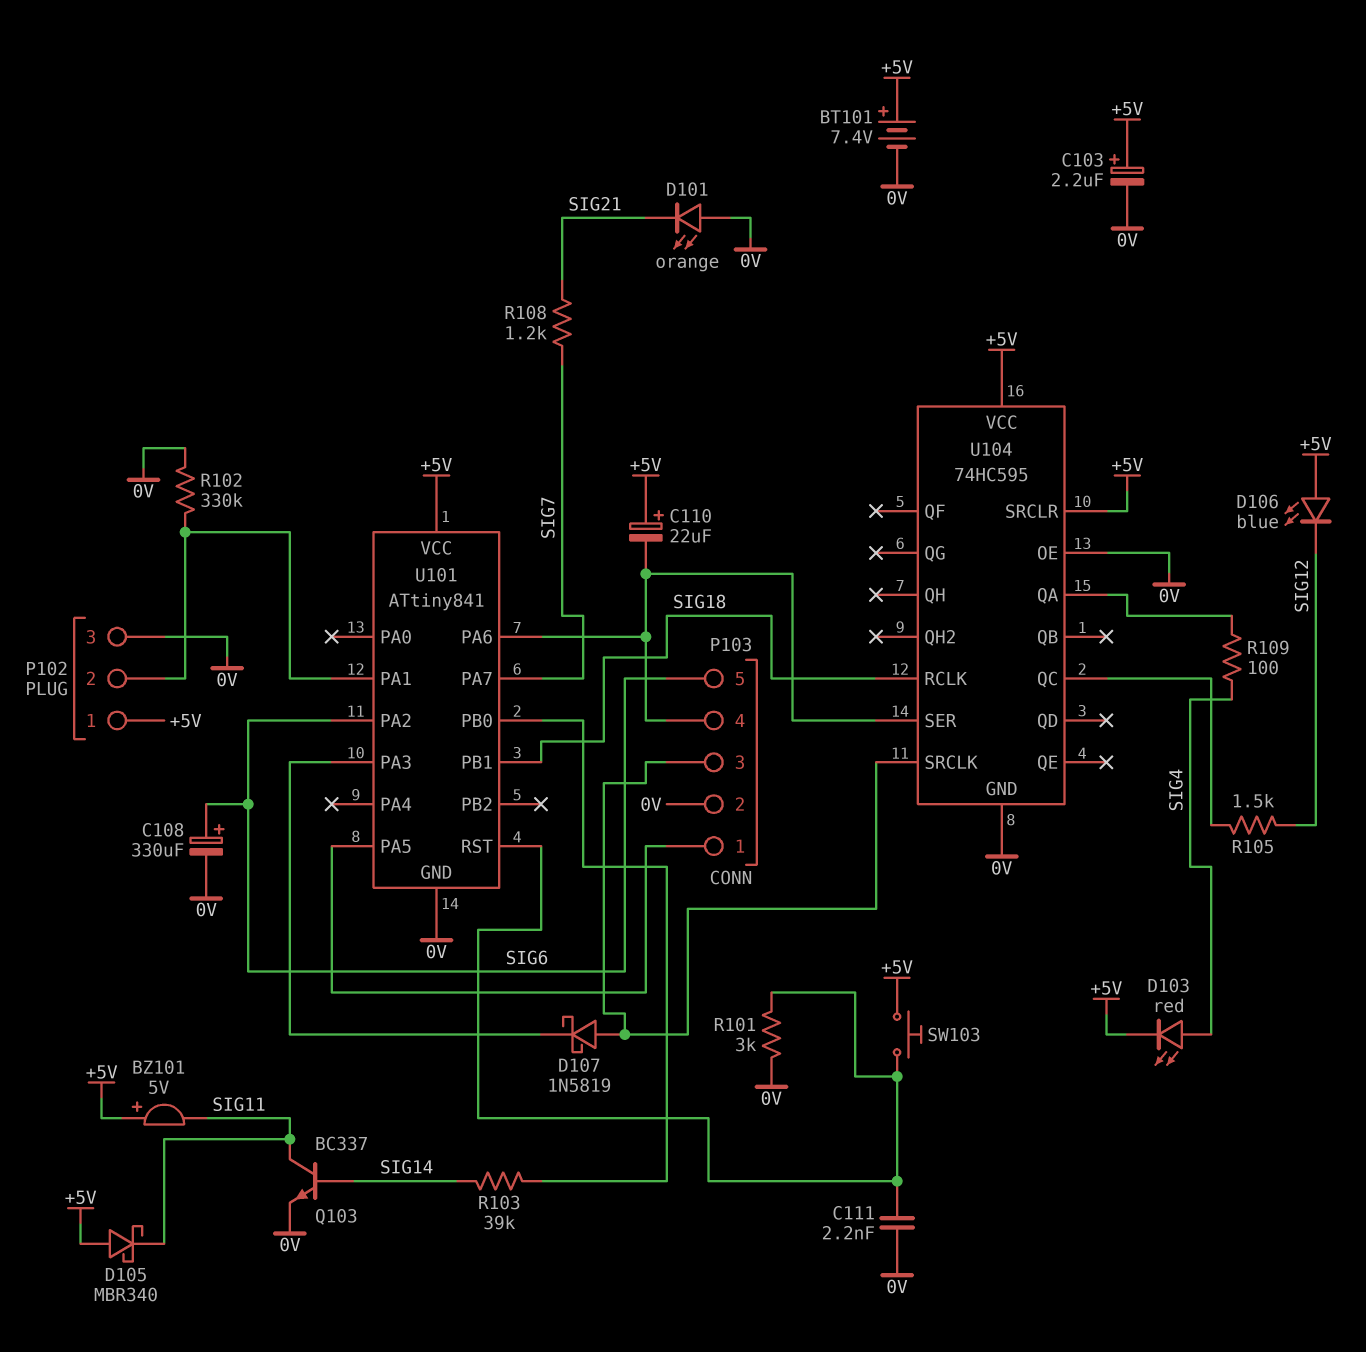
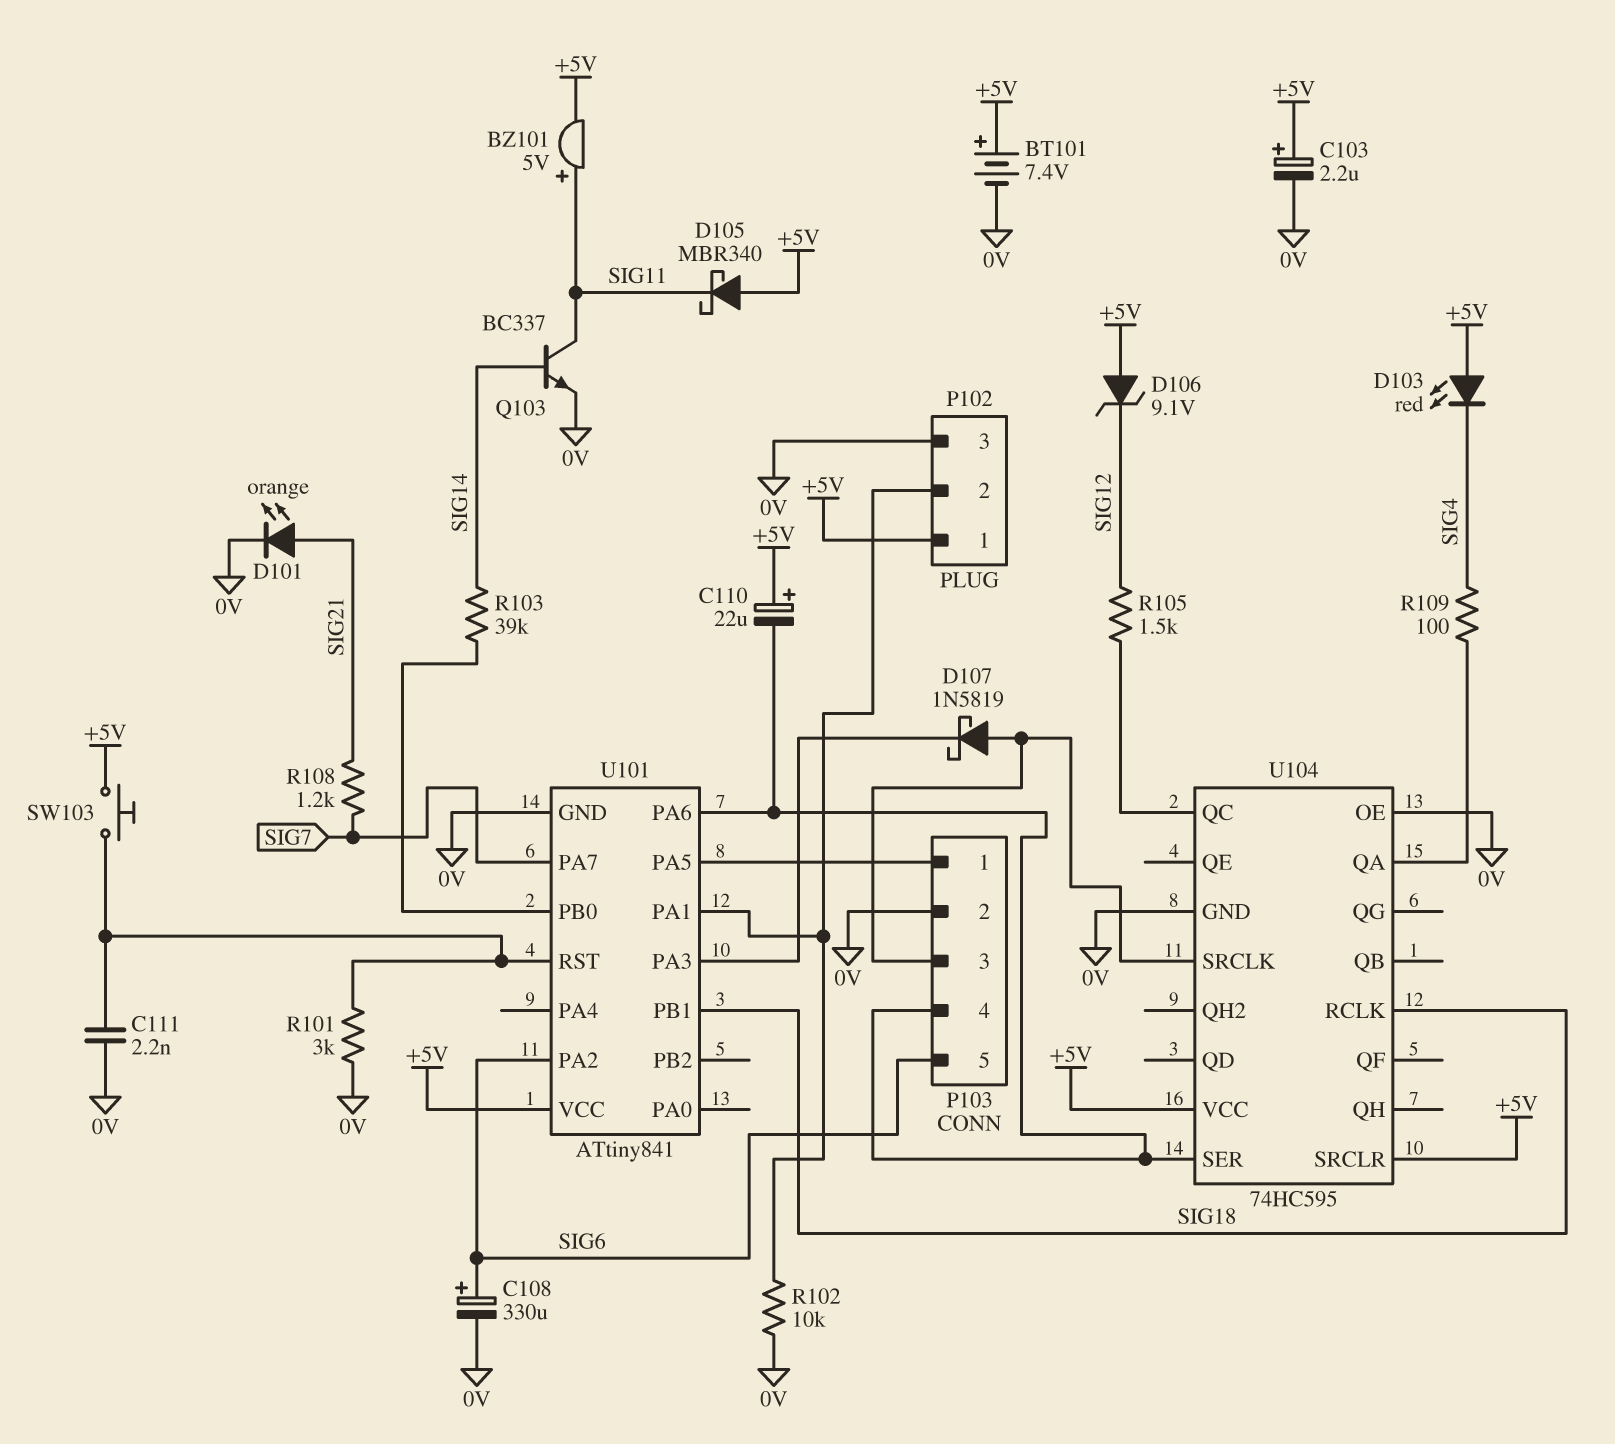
BZ101: buzzer 5V (plus +5V, minus SIG11) -> buzzer 5V (plus SIG11, minus +5V)
D101: LED orange (A 0V, K SIG21) -> LED orange (A SIG21, K 0V)
D103: LED red (A SIG4, K +5V) -> LED red (A +5V, K SIG4)
D106: LED blue (A +5V, K SIG12) -> zener 9.1V (A +5V, K SIG12)
R102: 330k (0V, P102/2) -> 10k (0V, P102/2)

